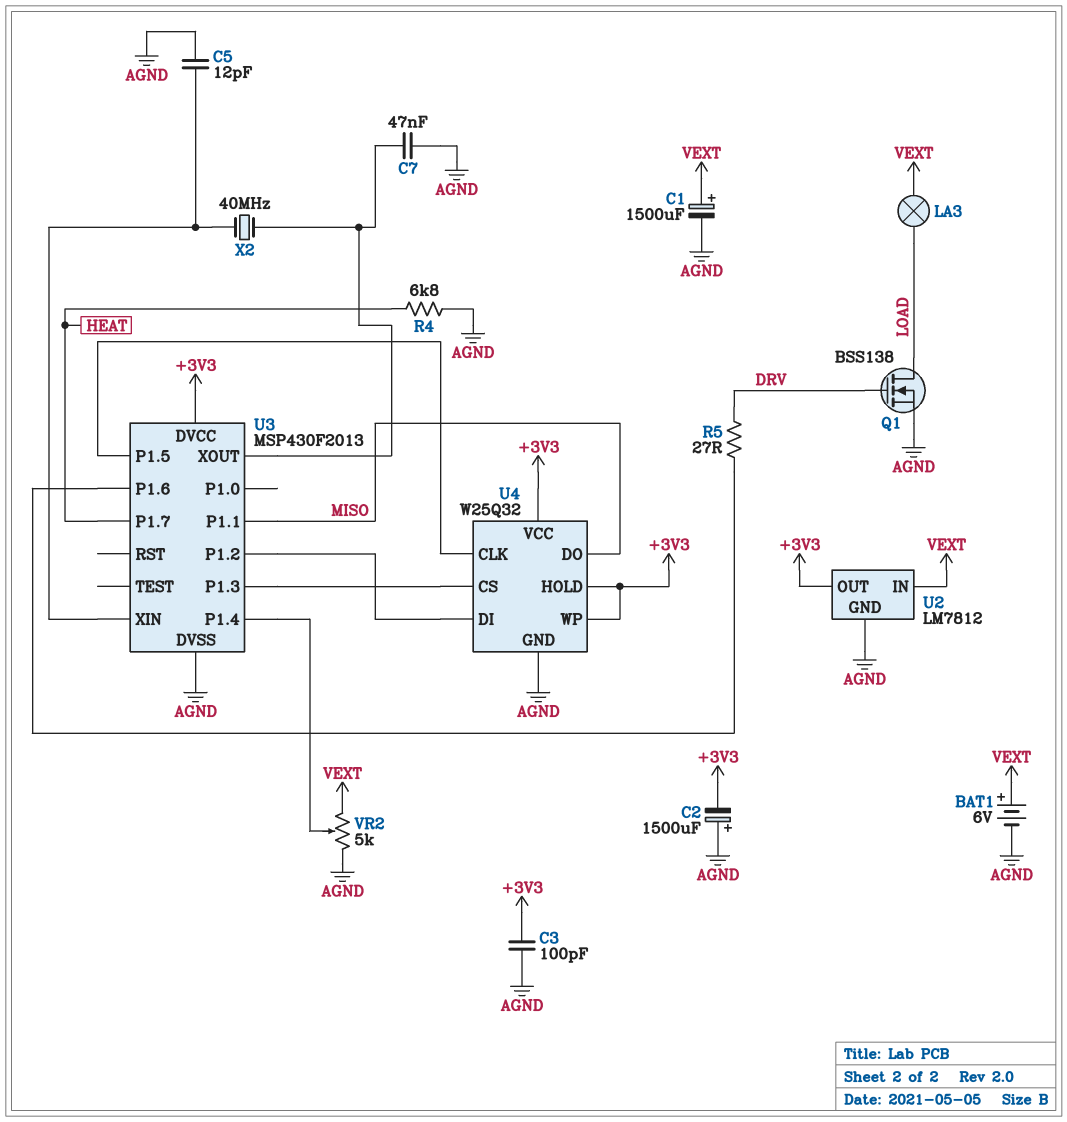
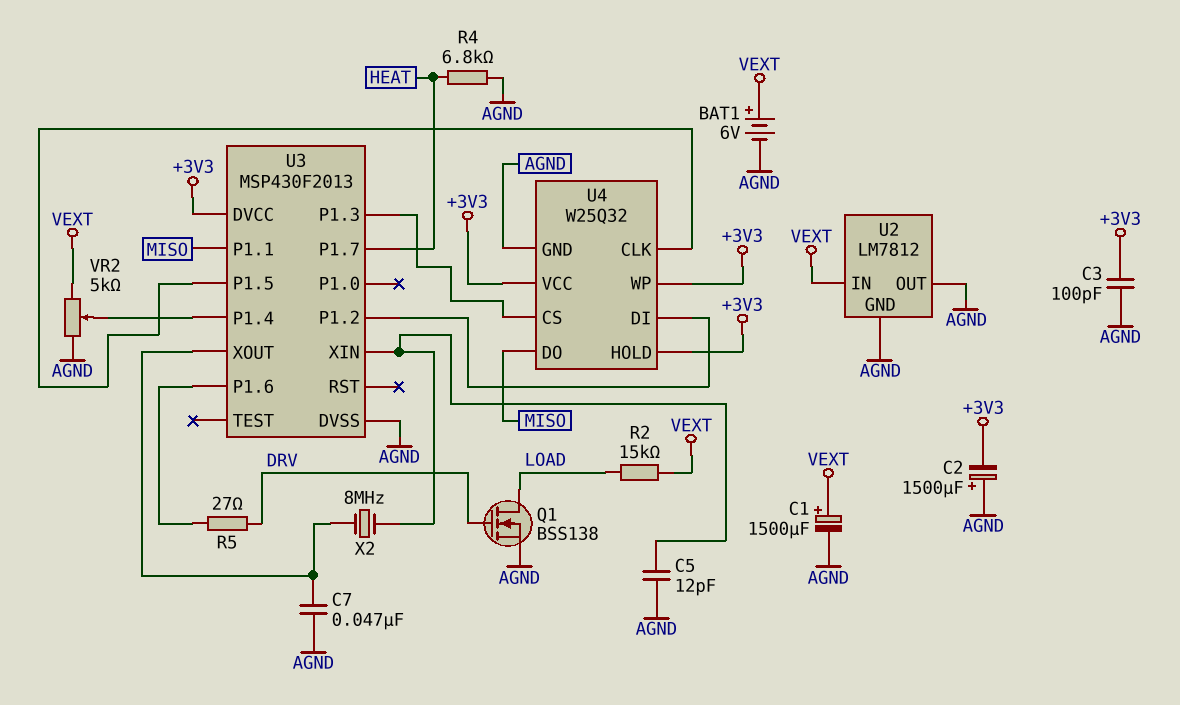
LA3: lamp (LOAD, VEXT) -> none
R2: none -> 15k (LOAD, VEXT)
U2 pin OUT: +3V3 -> AGND
X2: 40MHz (U3/XIN, U3/XOUT) -> 8MHz (U3/XIN, U3/XOUT)

